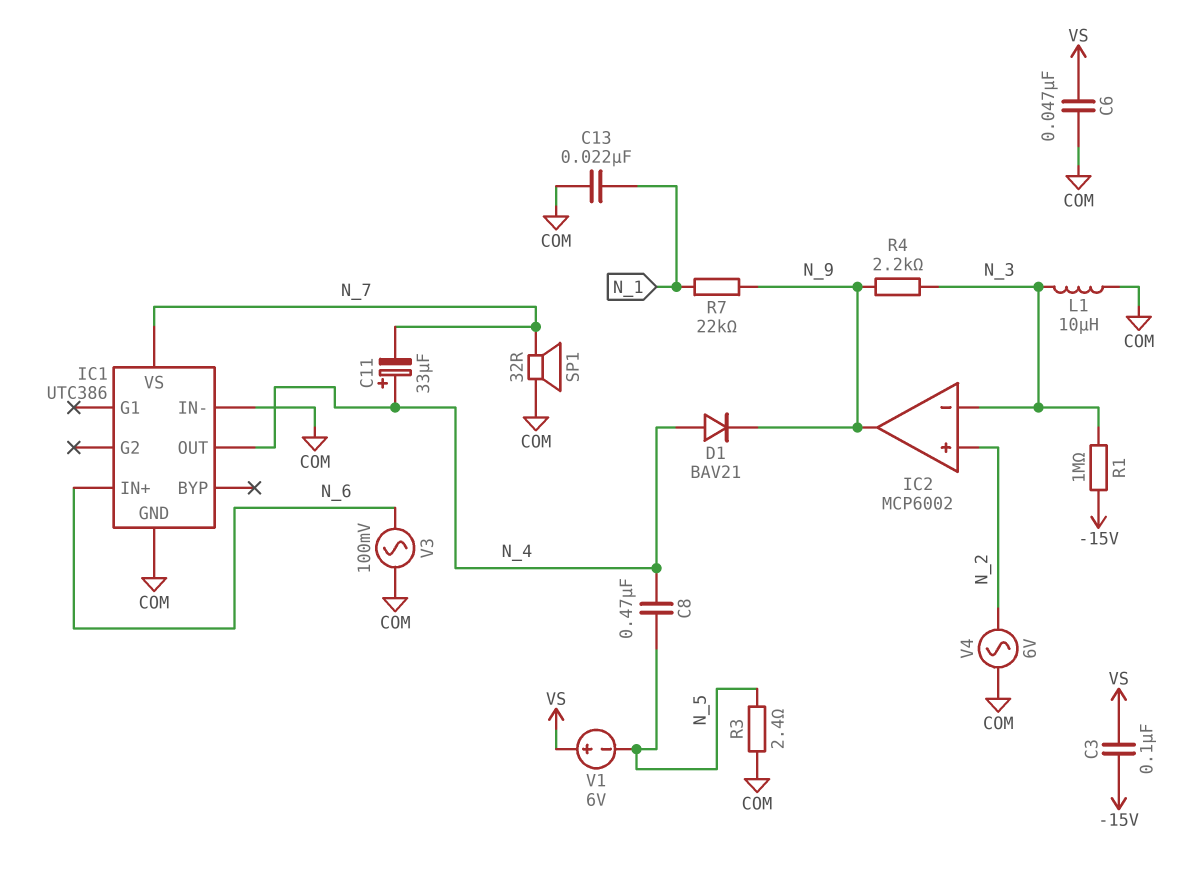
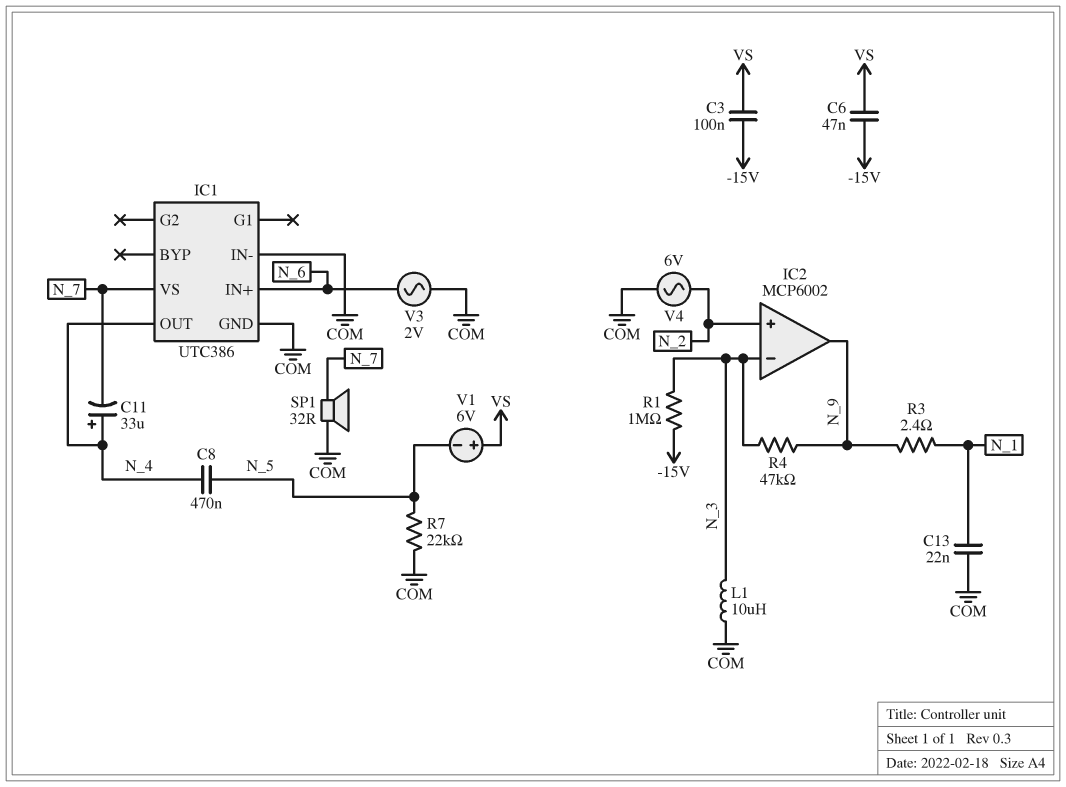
C6: 47nF (COM, VS) -> 47nF (-15V, VS)
D1: diode BAV21 (A N_4, K N_9) -> none
R3: 2.4 (COM, N_5) -> 2.4 (N_1, N_9)
R4: 2.2k (N_3, N_9) -> 47k (N_3, N_9)
R7: 22k (N_1, N_9) -> 22k (COM, N_5)
V3: AC 100mV (COM, N_6) -> AC 2V (COM, N_6)

